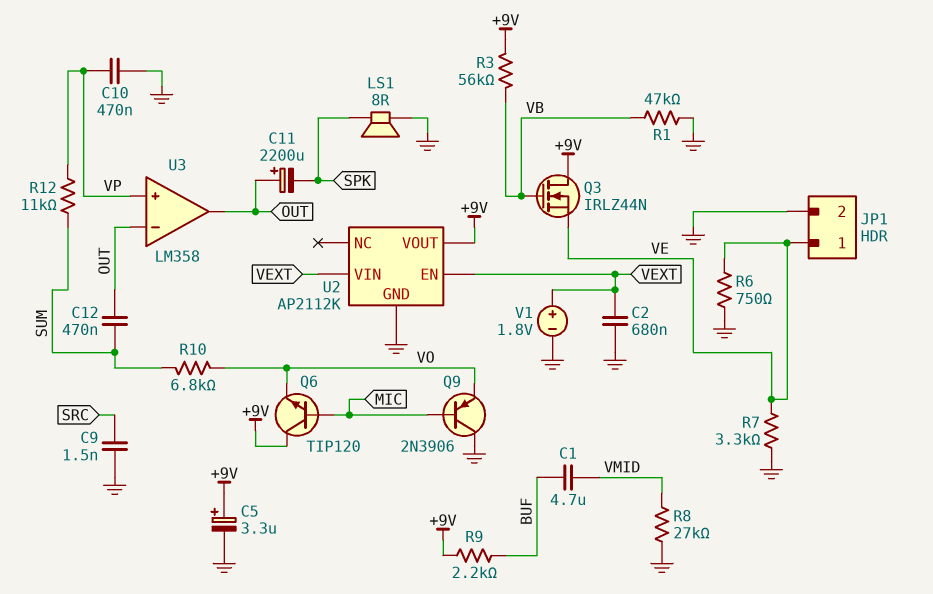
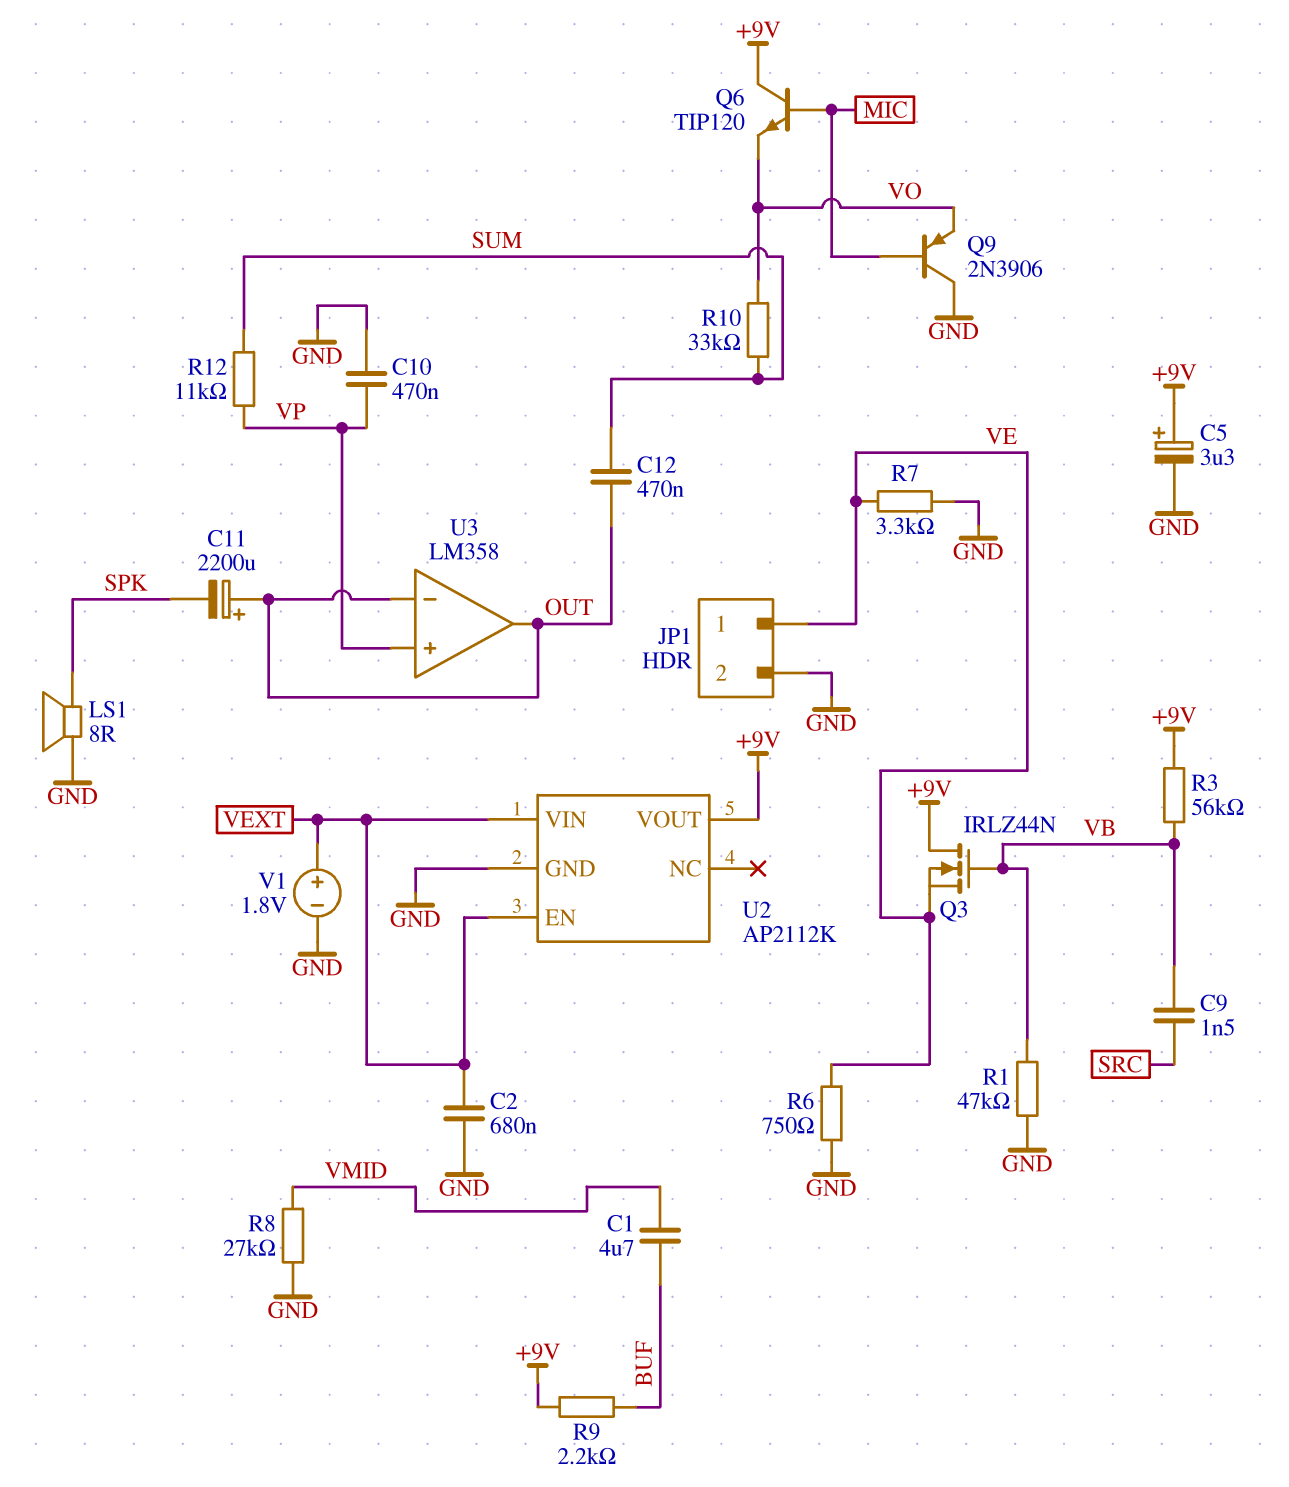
C9: 1.5nF (GND, SRC) -> 1.5nF (SRC, VB)
R10: 6.8k (SUM, VO) -> 33k (SUM, VO)

